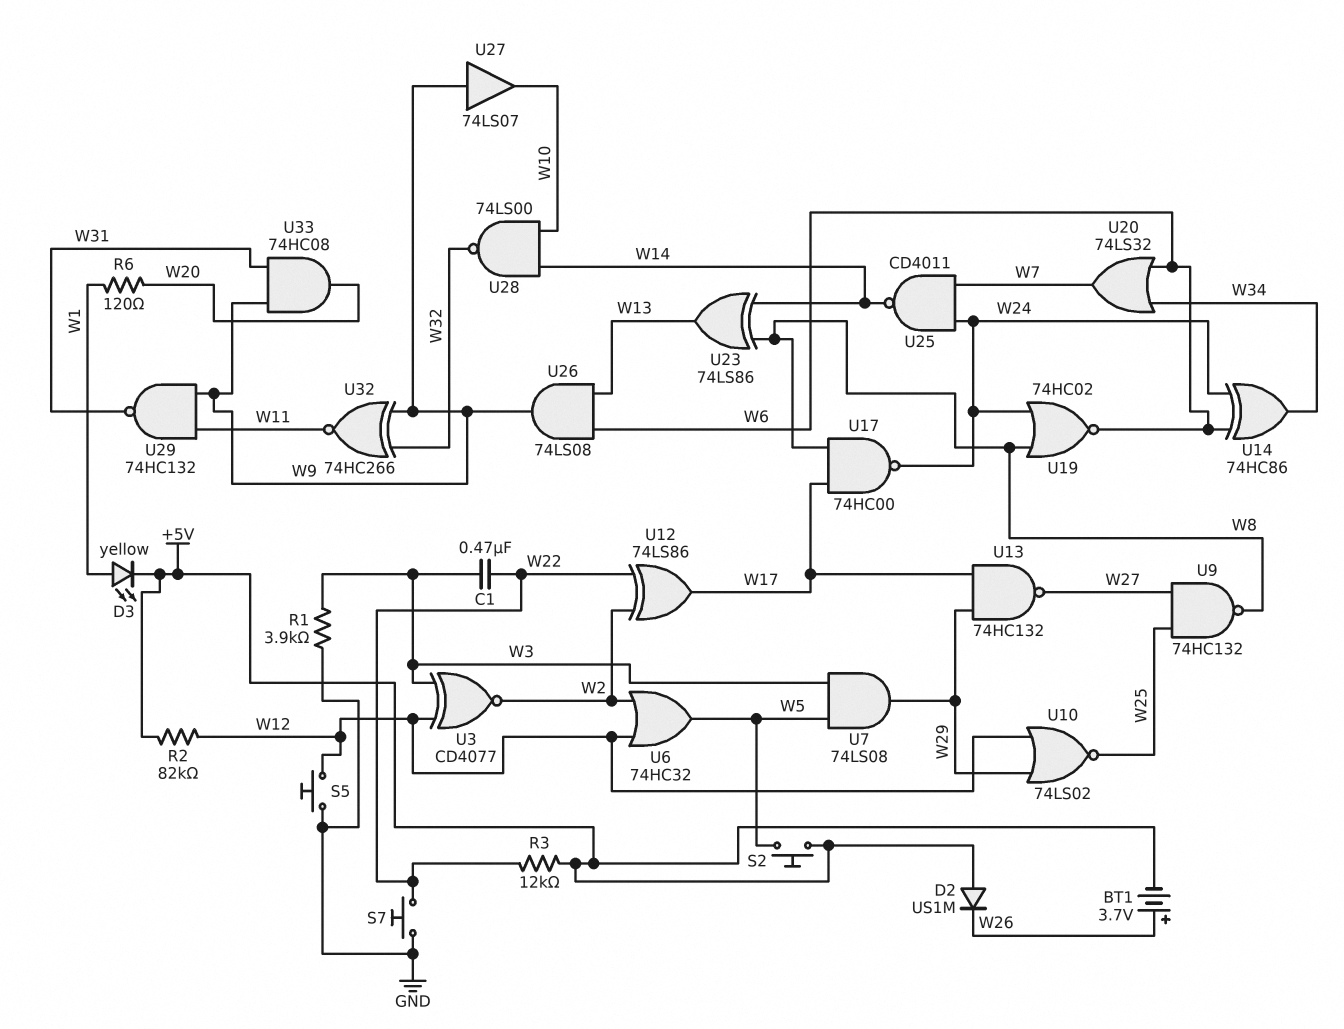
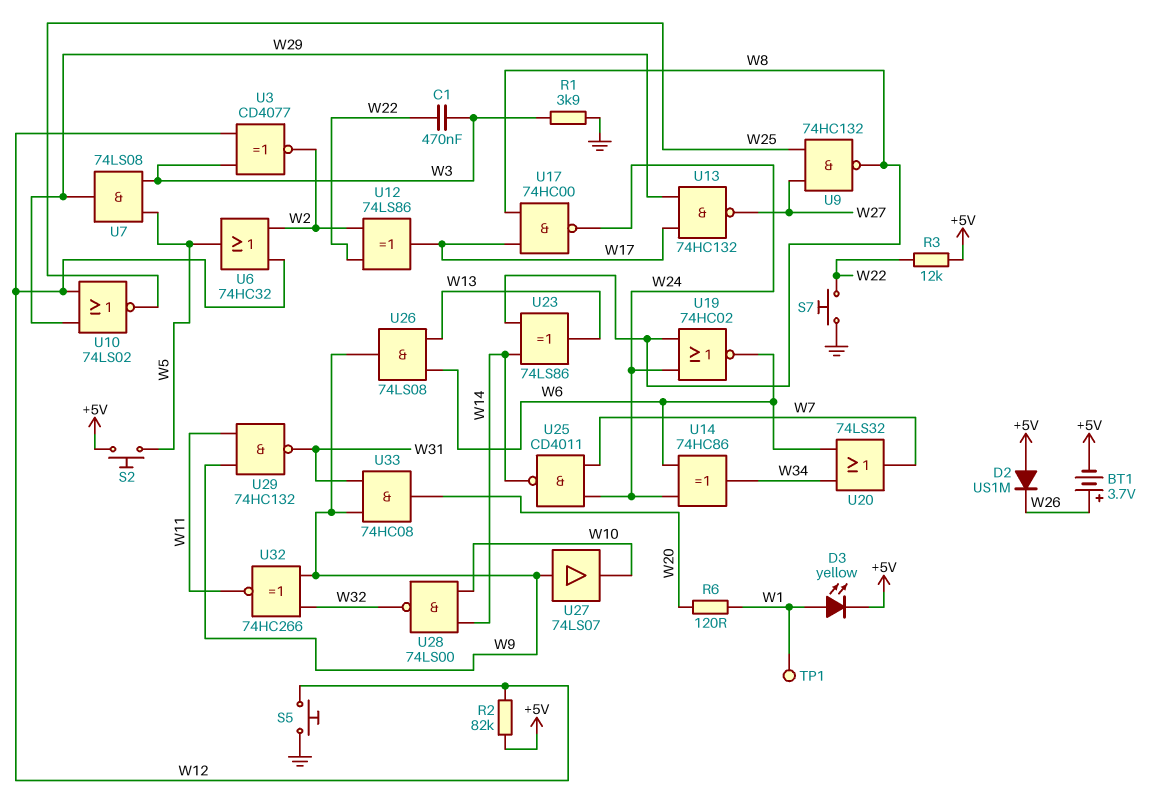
TP1: none -> test point (W1)

